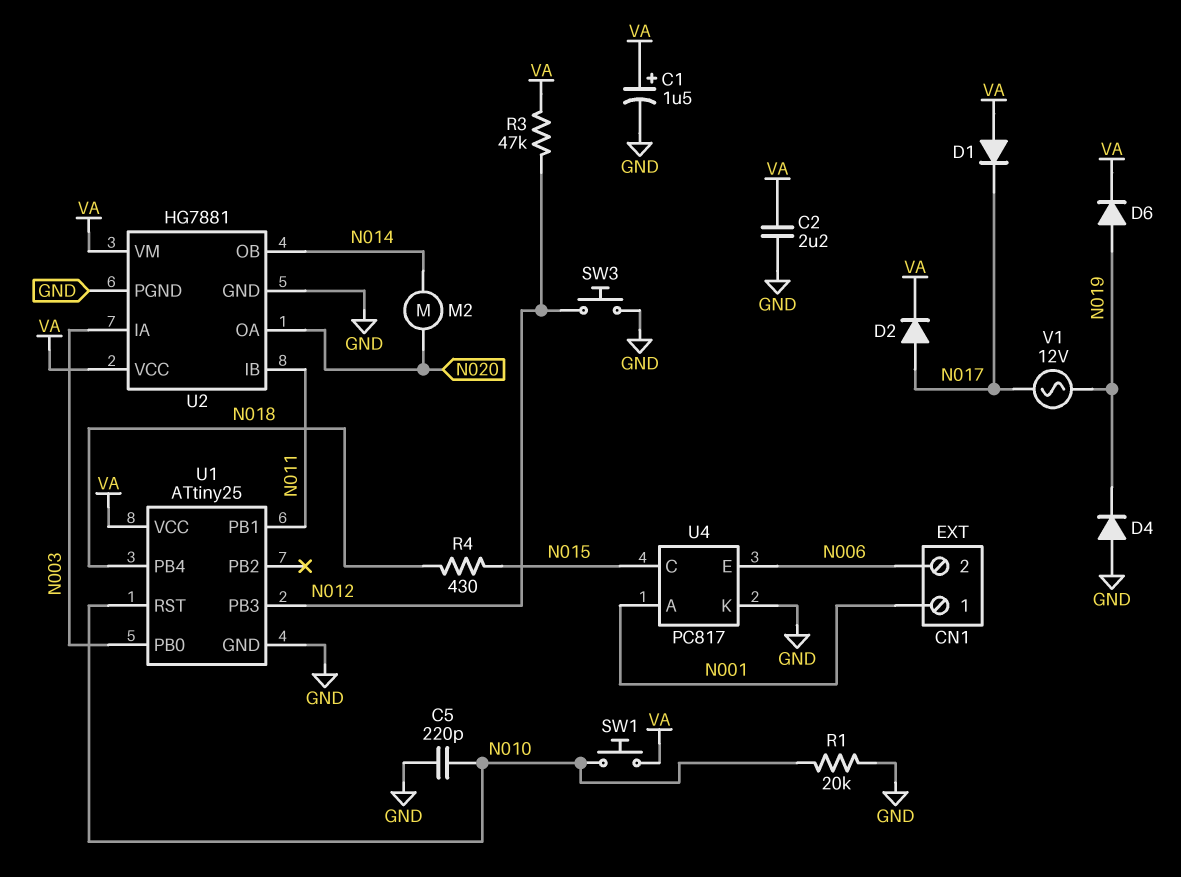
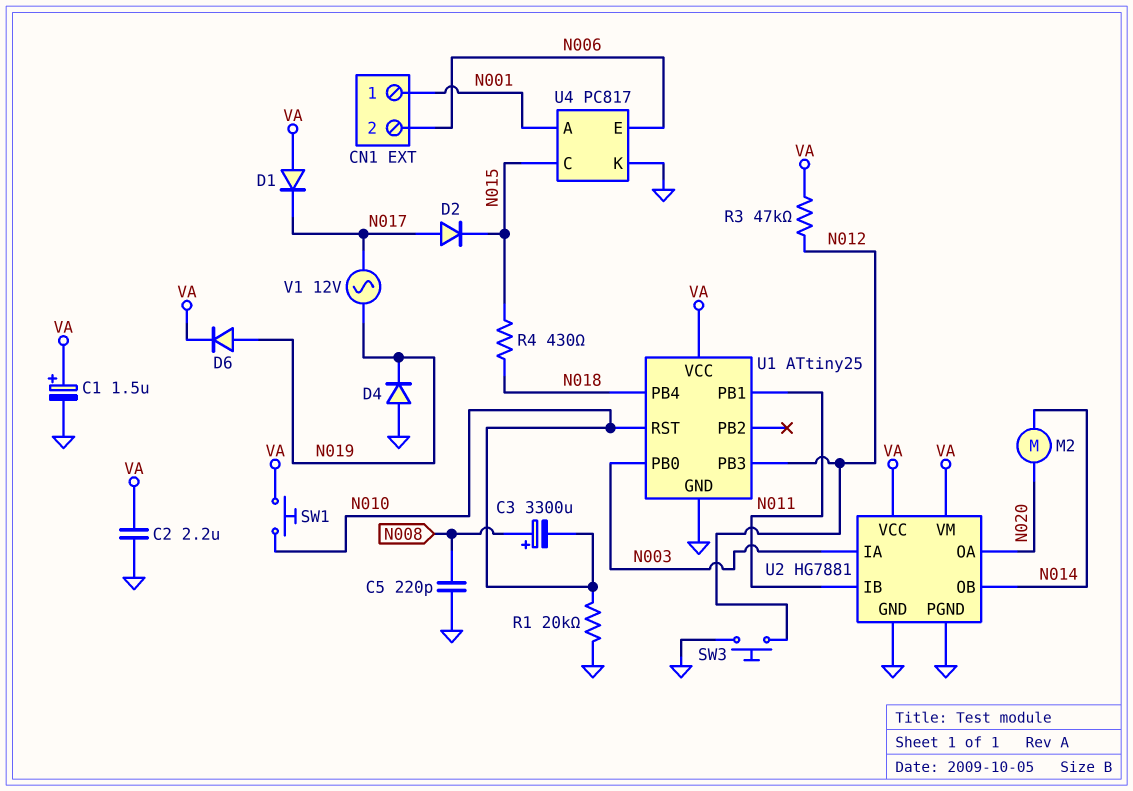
C3: none -> 3300uF (plus N008, minus N010)
C5: 220pF (GND, N010) -> 220pF (GND, N008)
D2: diode (A N017, K VA) -> diode (A N017, K N015)

